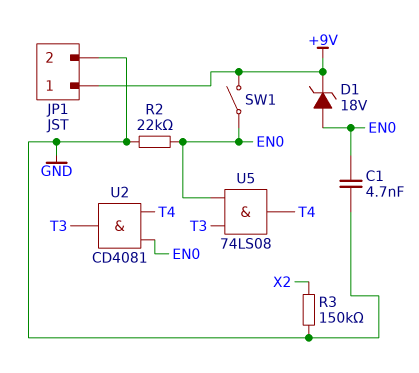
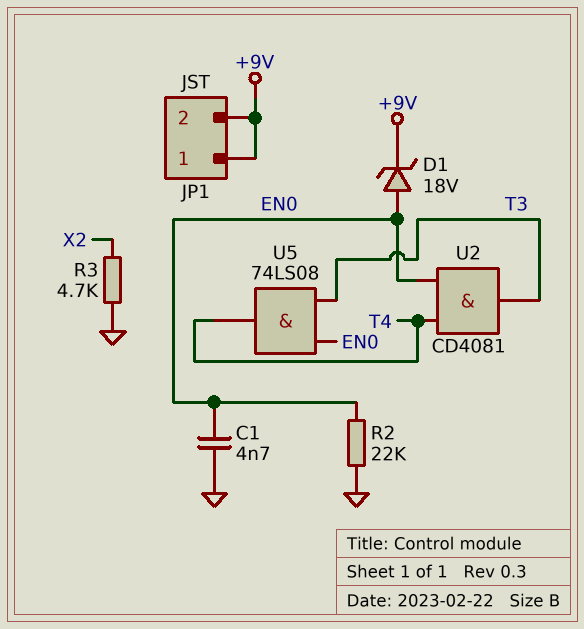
JP1 pin 2: GND -> +9V
R3: 150k (GND, X2) -> 4.7k (GND, X2)
SW1: switch (+9V, EN0) -> none

